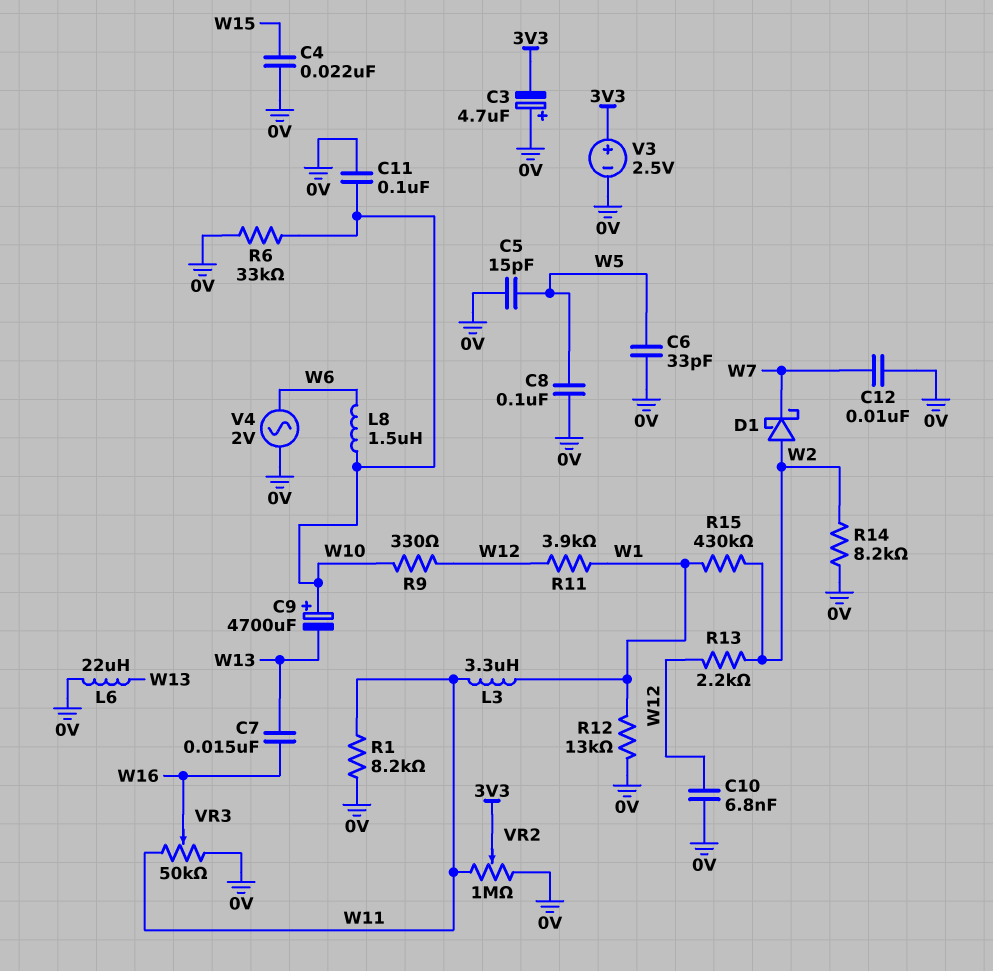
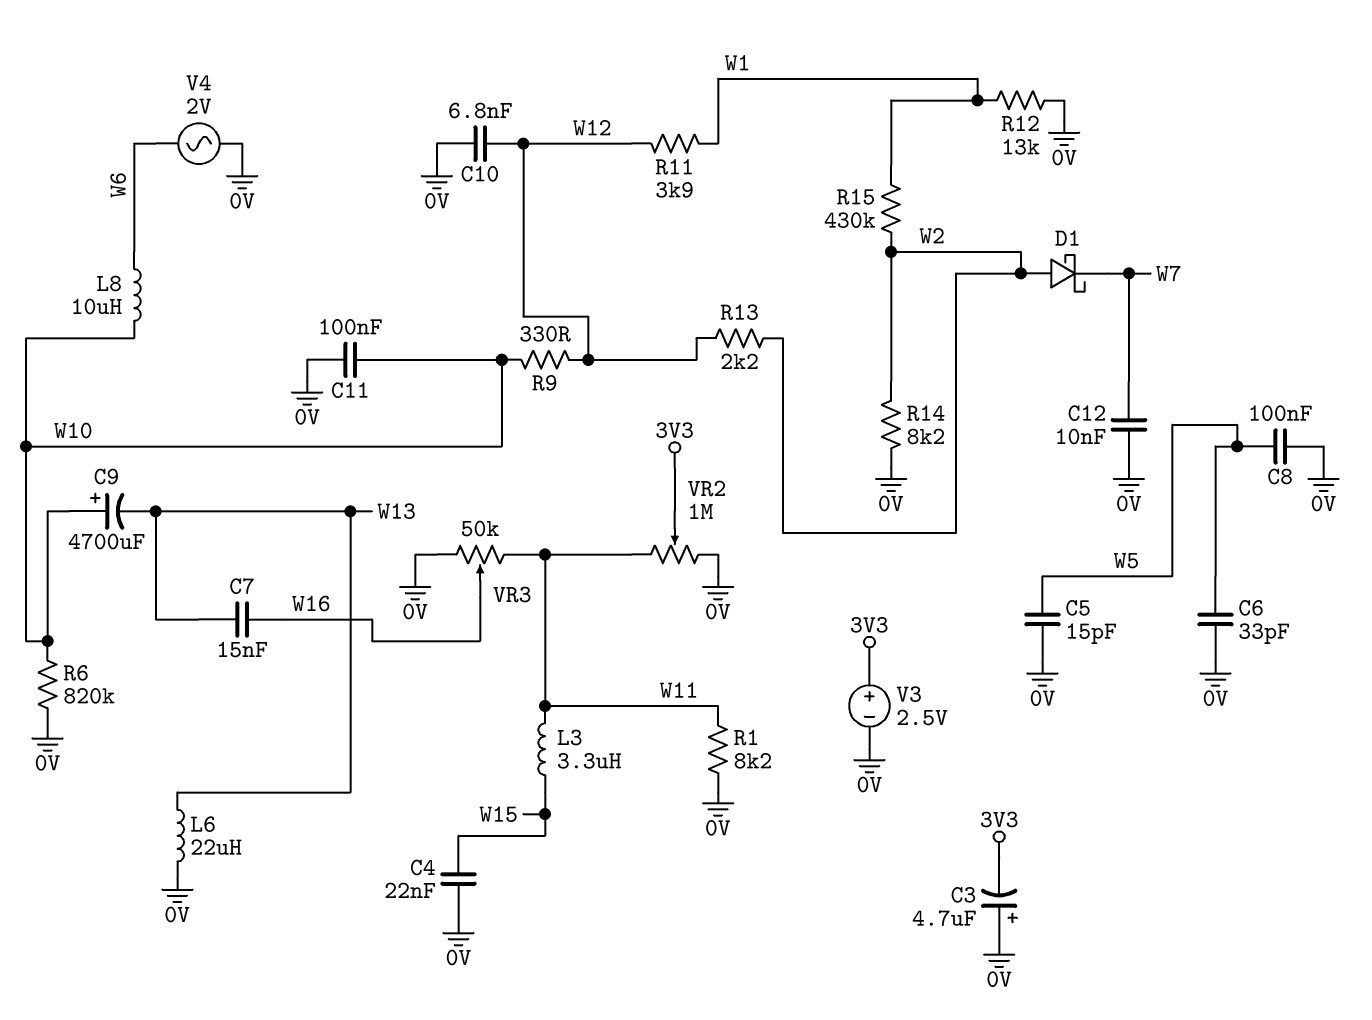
L3: 3.3uH (W1, W11) -> 3.3uH (W11, W15)
L8: 1.5uH (W6, W10) -> 10uH (W6, W10)
R6: 33k (0V, W10) -> 820k (0V, W10)

